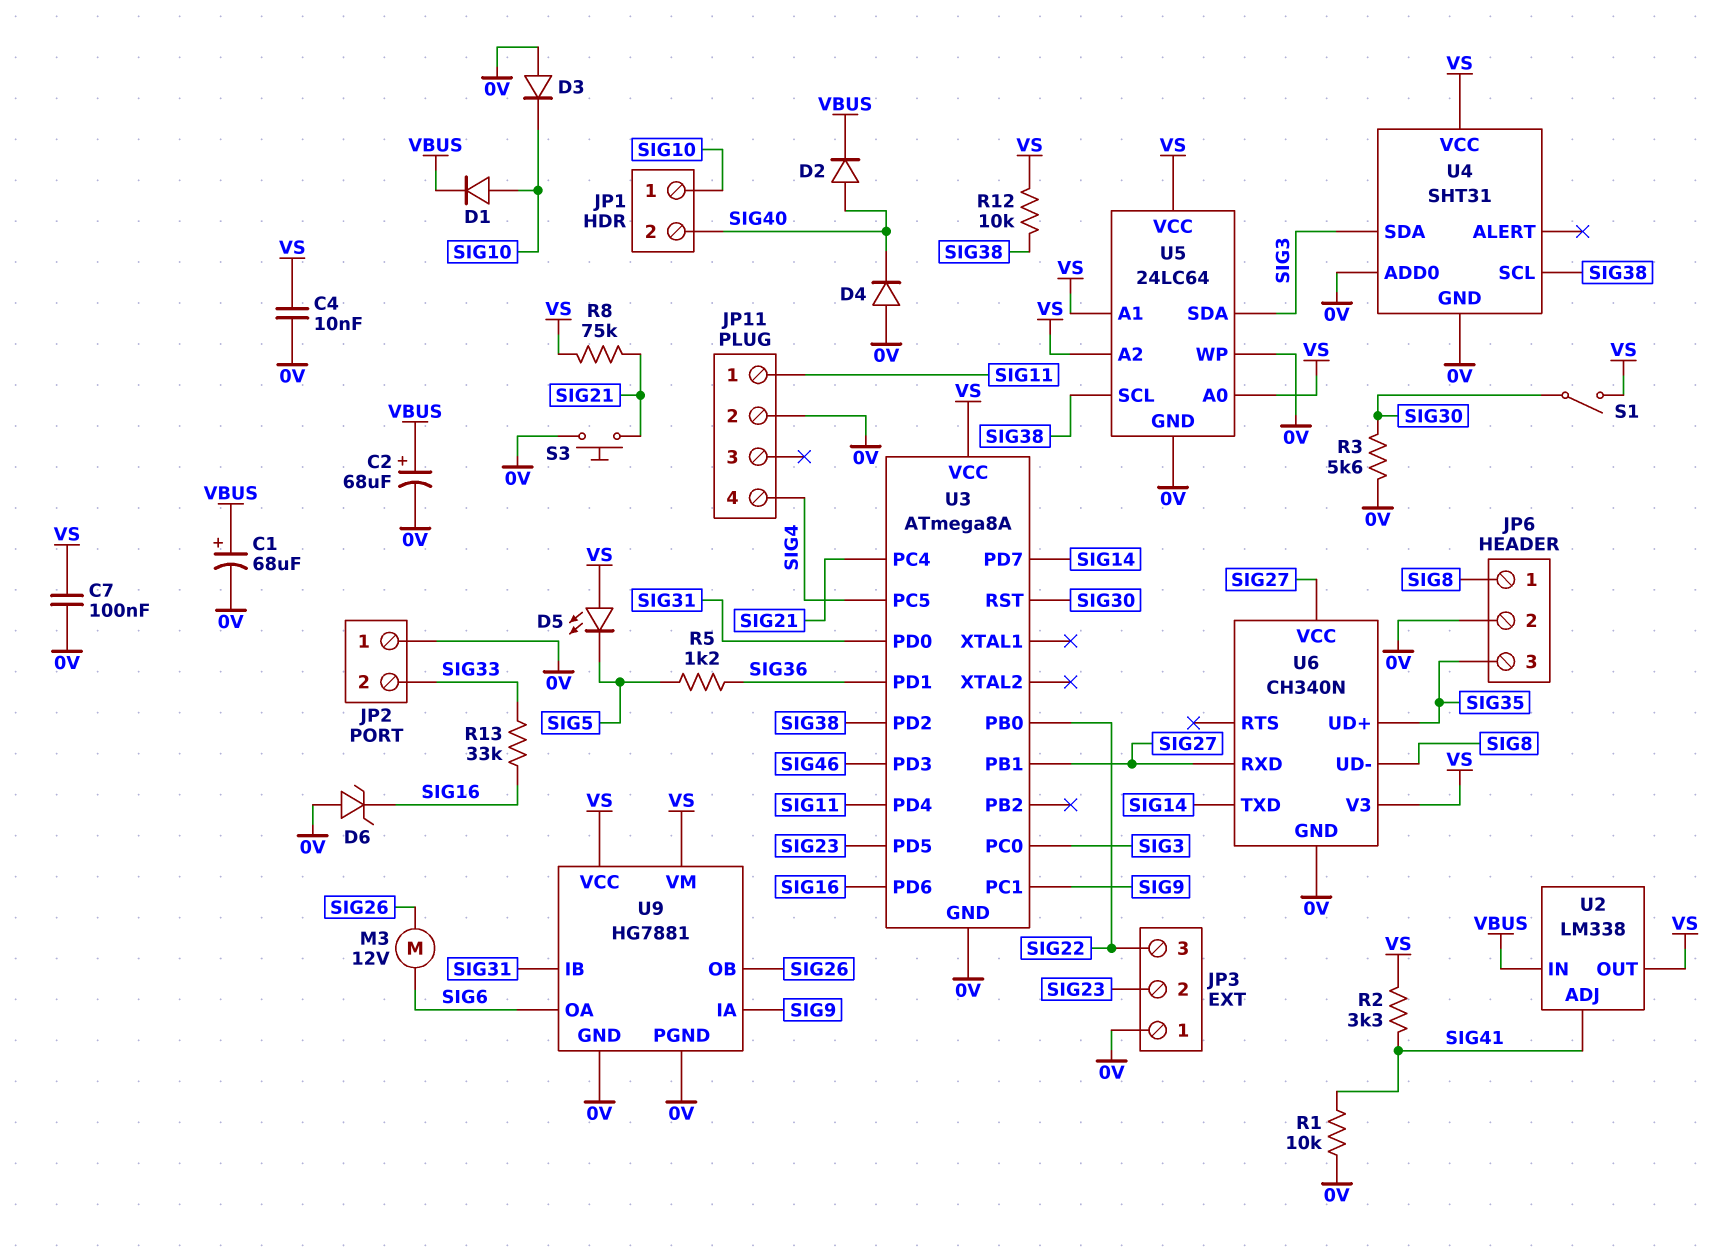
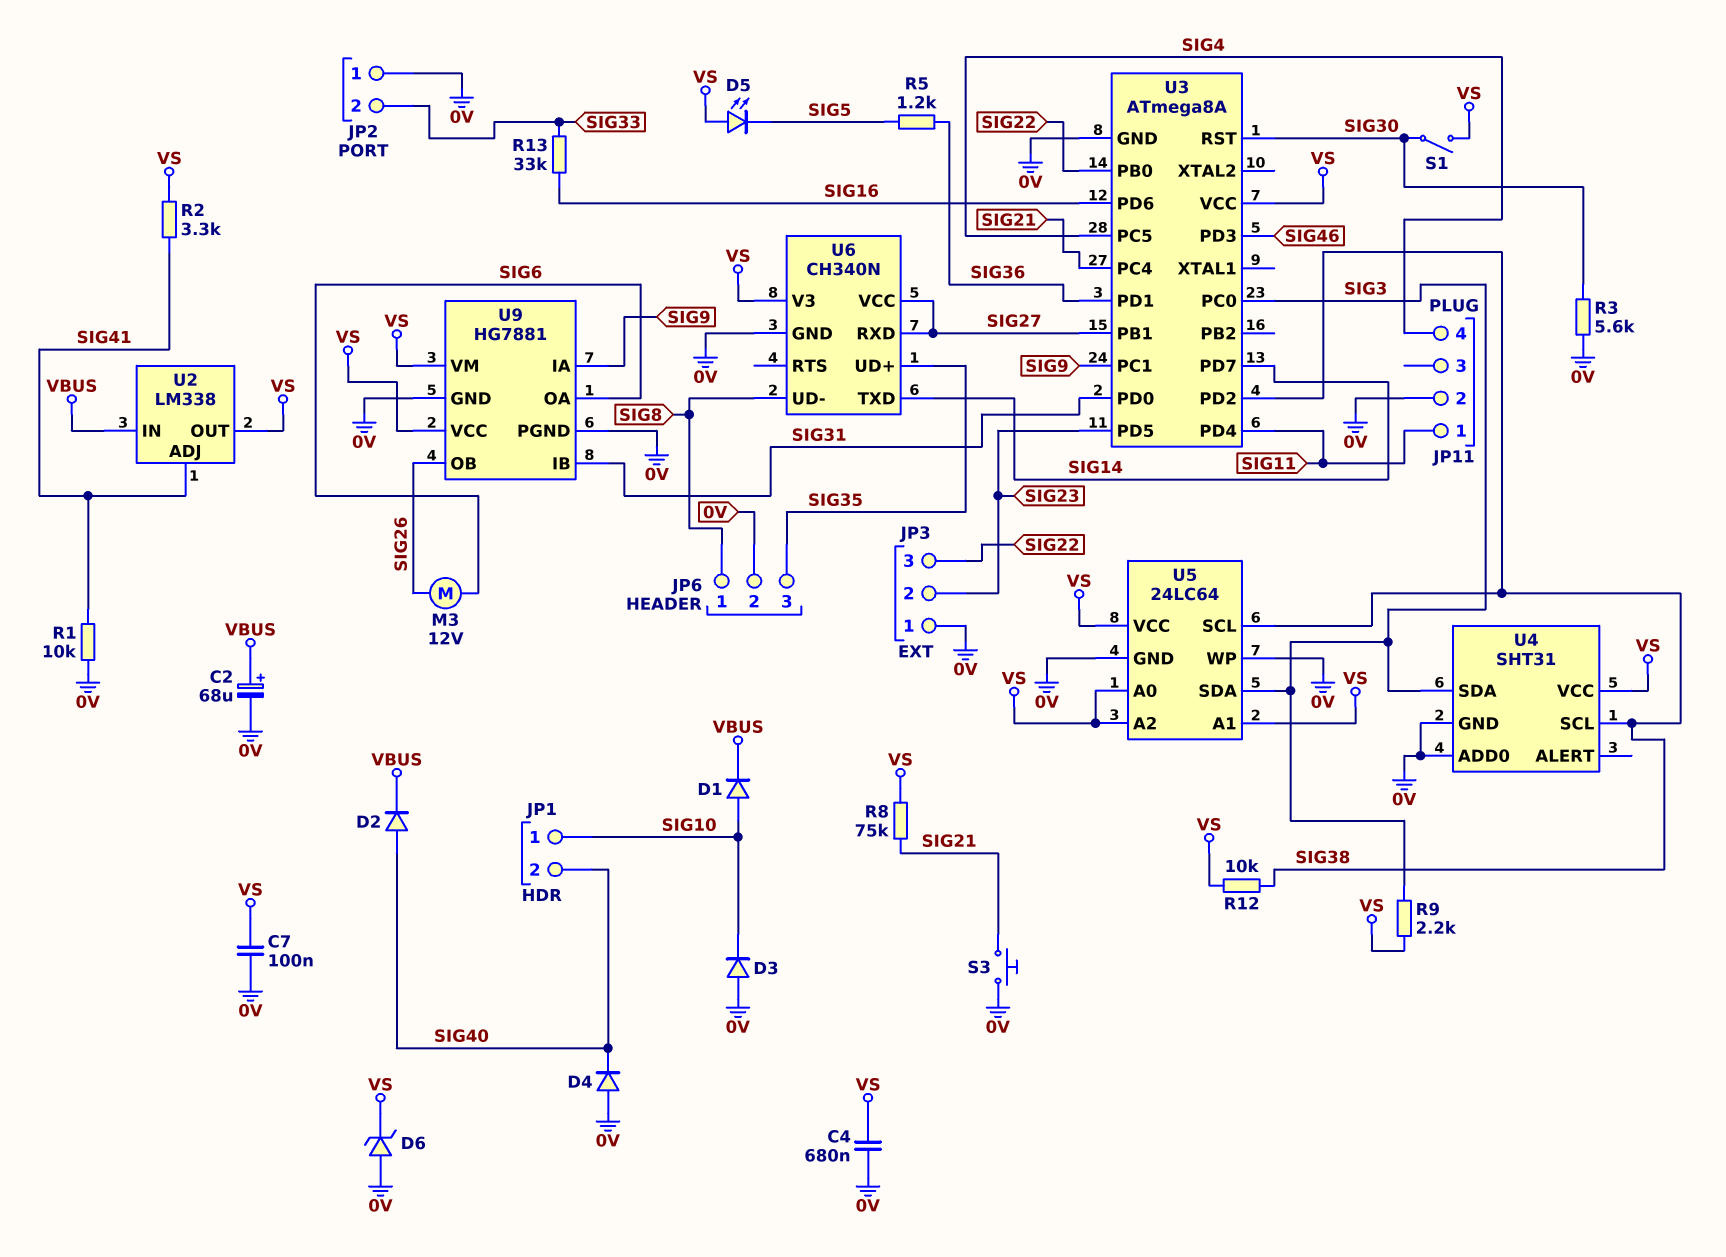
C1: 68uF (plus VBUS, minus 0V) -> none
C4: 10nF (0V, VS) -> 680nF (0V, VS)
D6: zener (A 0V, K SIG16) -> zener (A 0V, K VS)
R9: none -> 2.2k (SIG3, VS)

